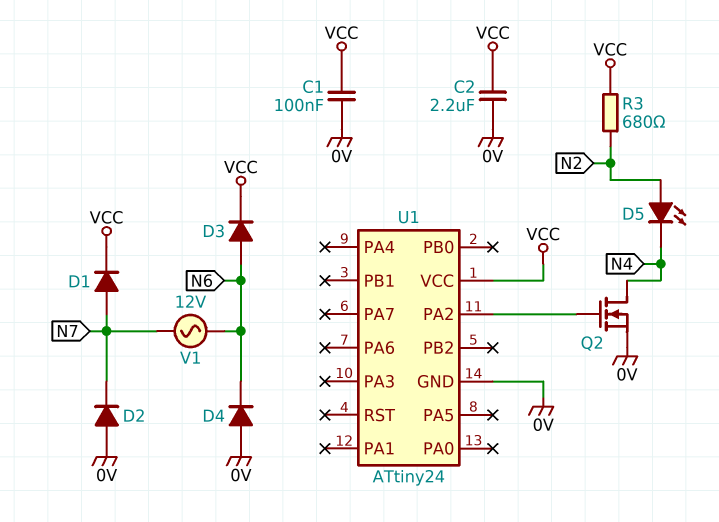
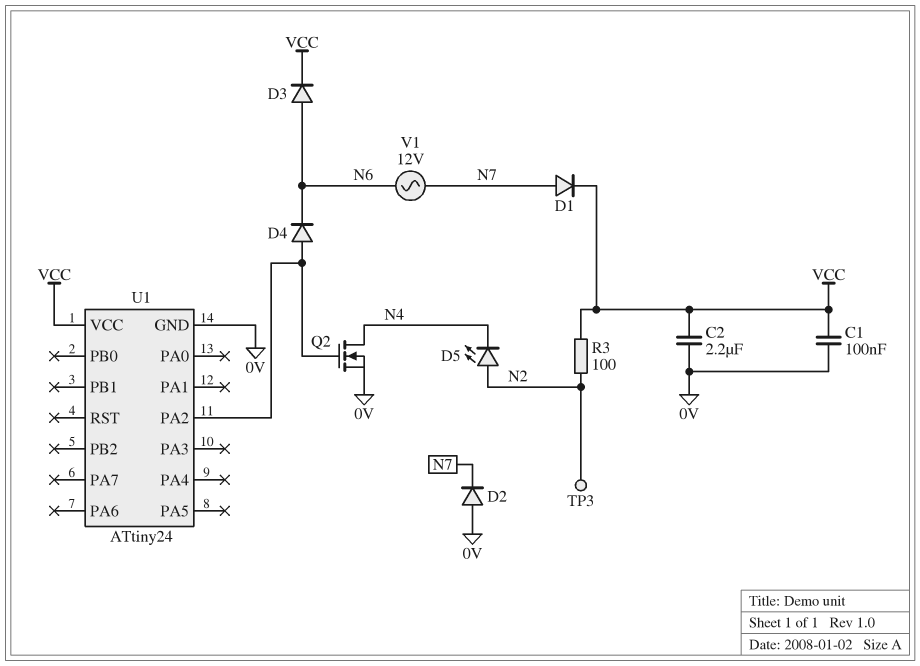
D4: diode (A 0V, K N6) -> diode (A U1/PA2, K N6)
R3: 680 (N2, VCC) -> 100 (N2, VCC)
TP3: none -> test point (N2)

